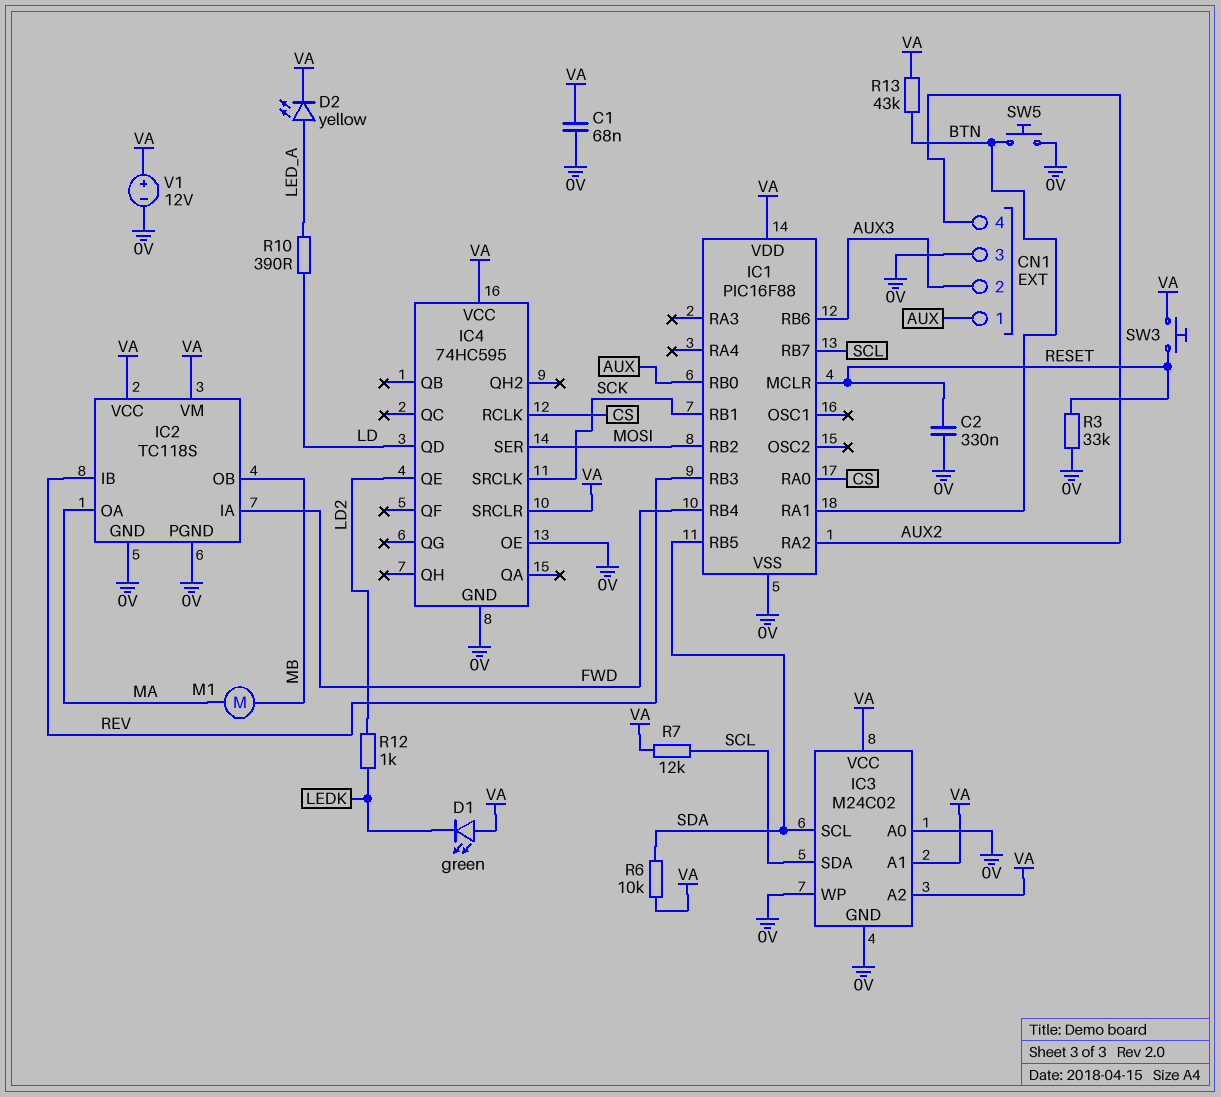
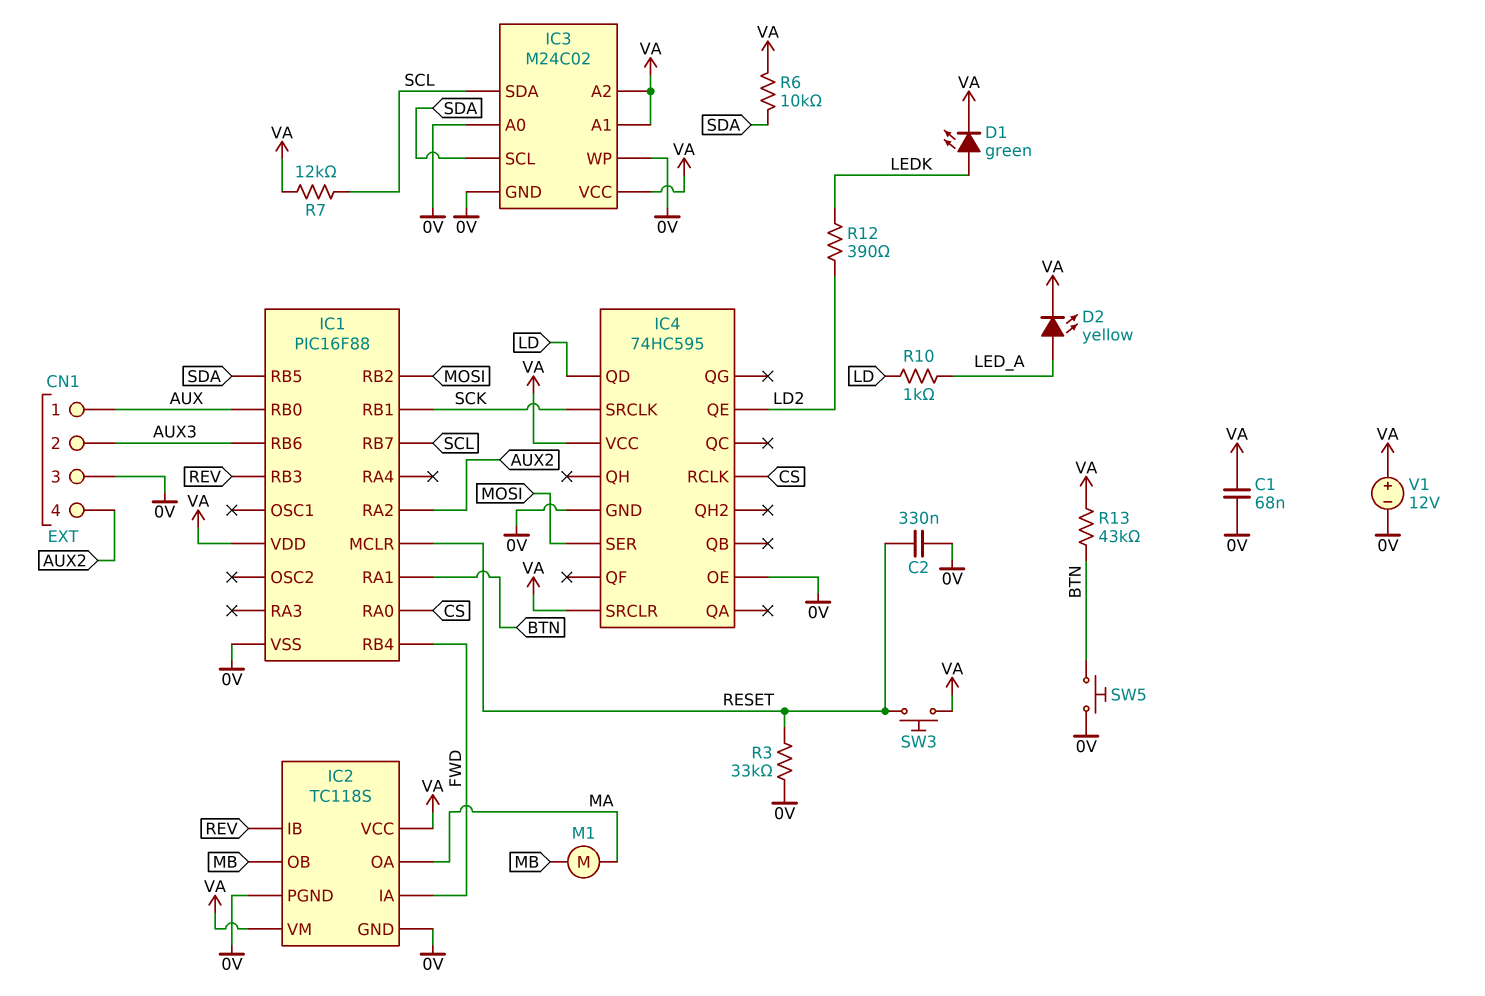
D1: LED green (A VA, K LEDK) -> LED green (A LEDK, K VA)
R10: 390 (LD, LED_A) -> 1k (LD, LED_A)
R12: 1k (LD2, LEDK) -> 390 (LD2, LEDK)

